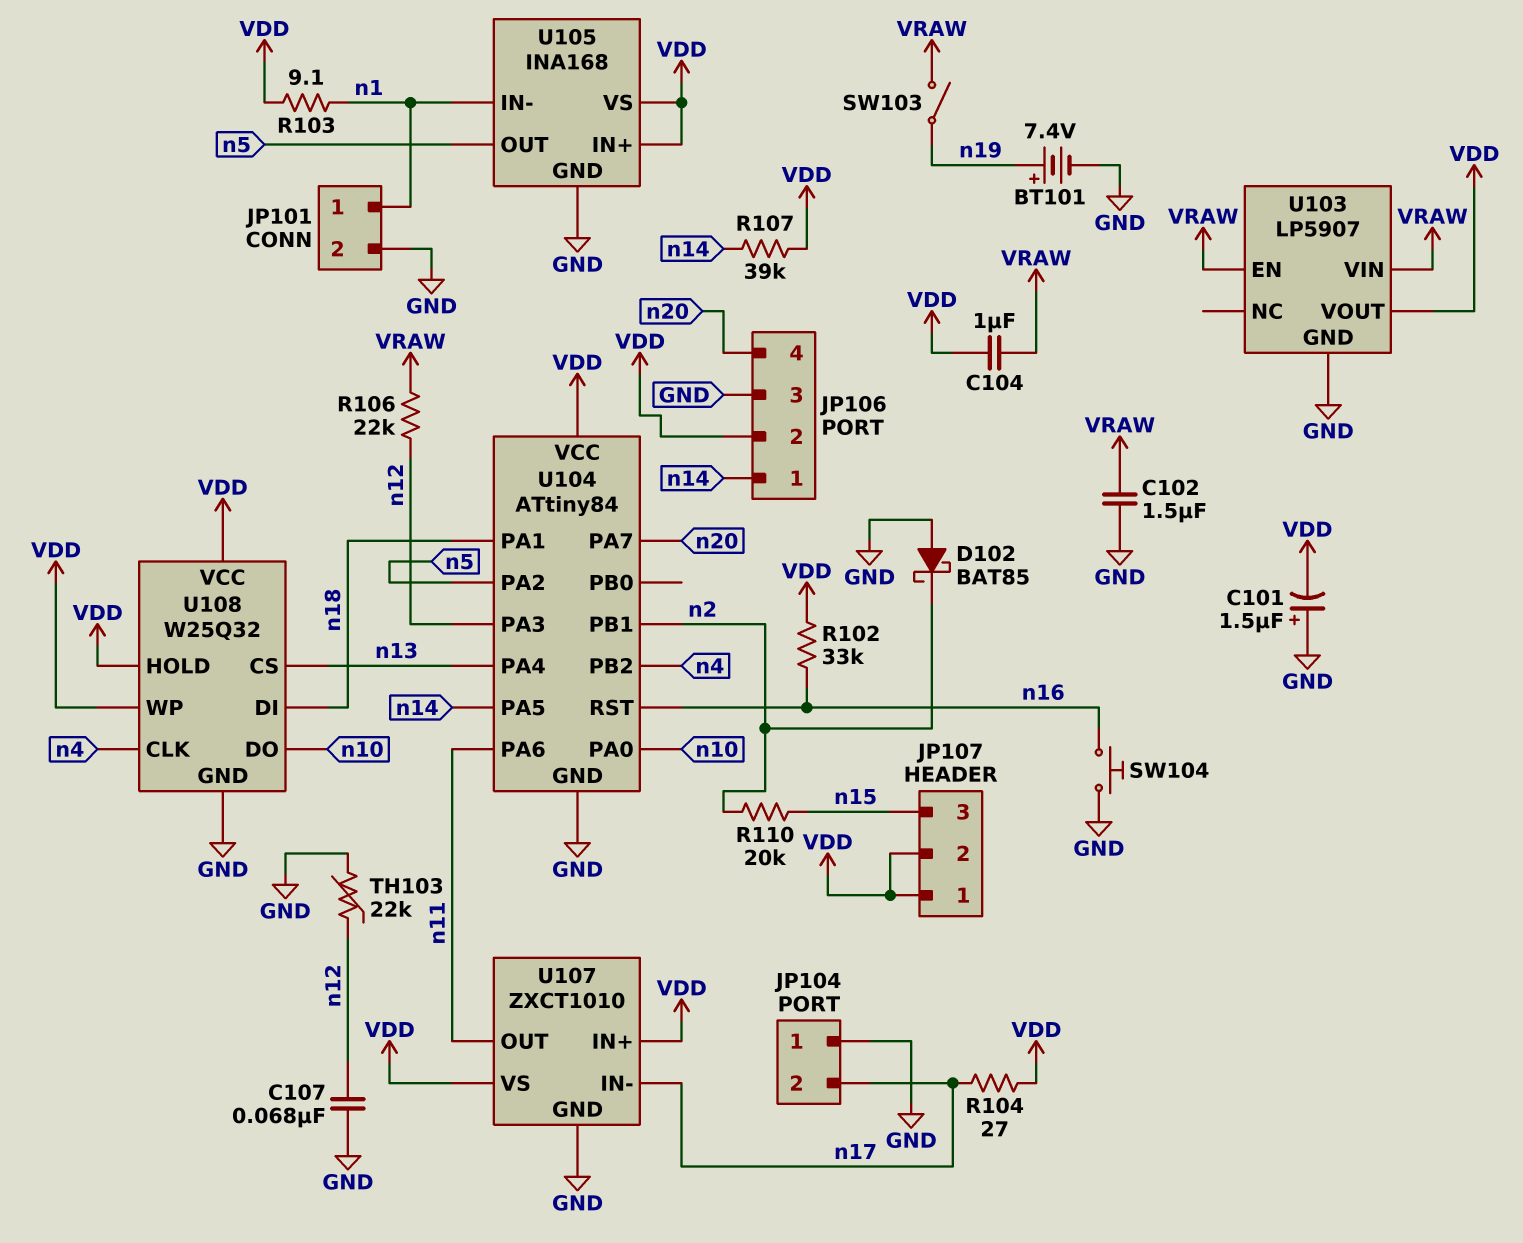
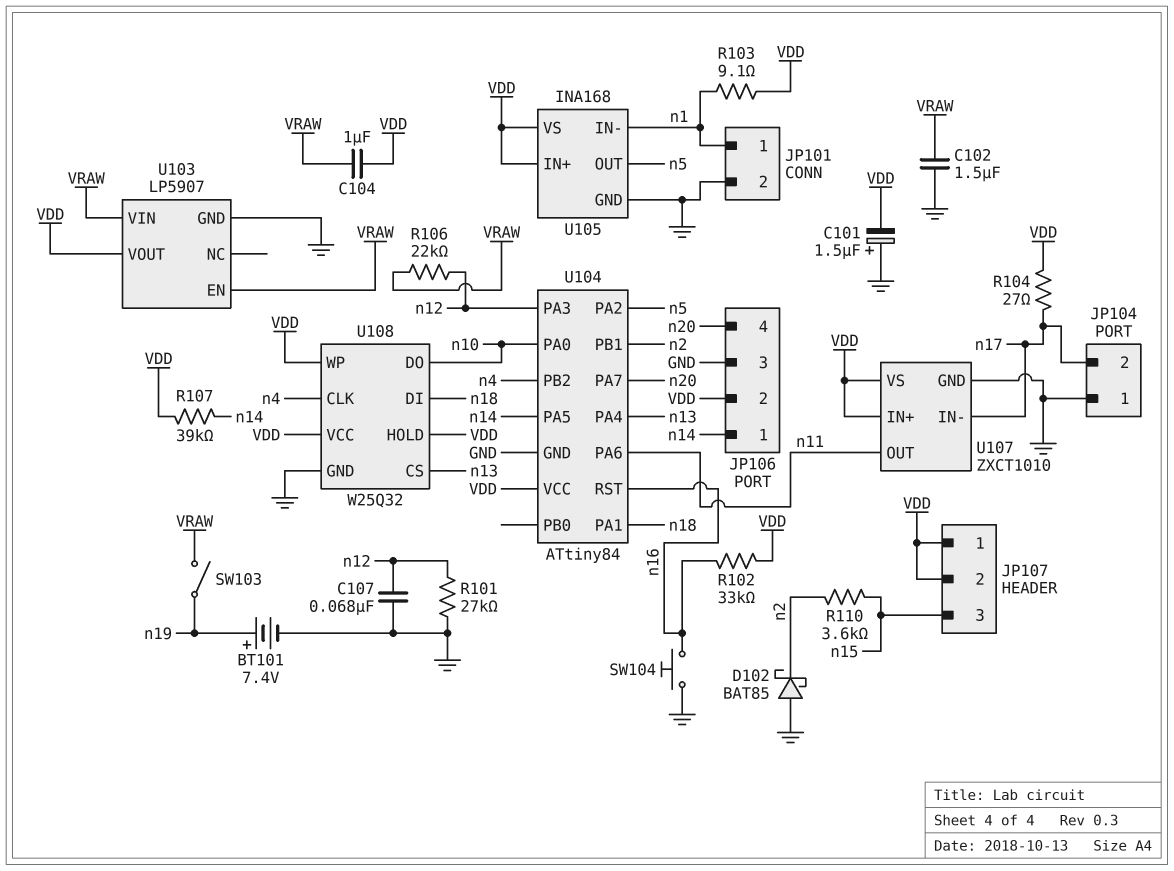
R101: none -> 27k (GND, n12)
R110: 20k (n2, n15) -> 3.6k (n2, n15)
TH103: 22k (GND, n12) -> none

